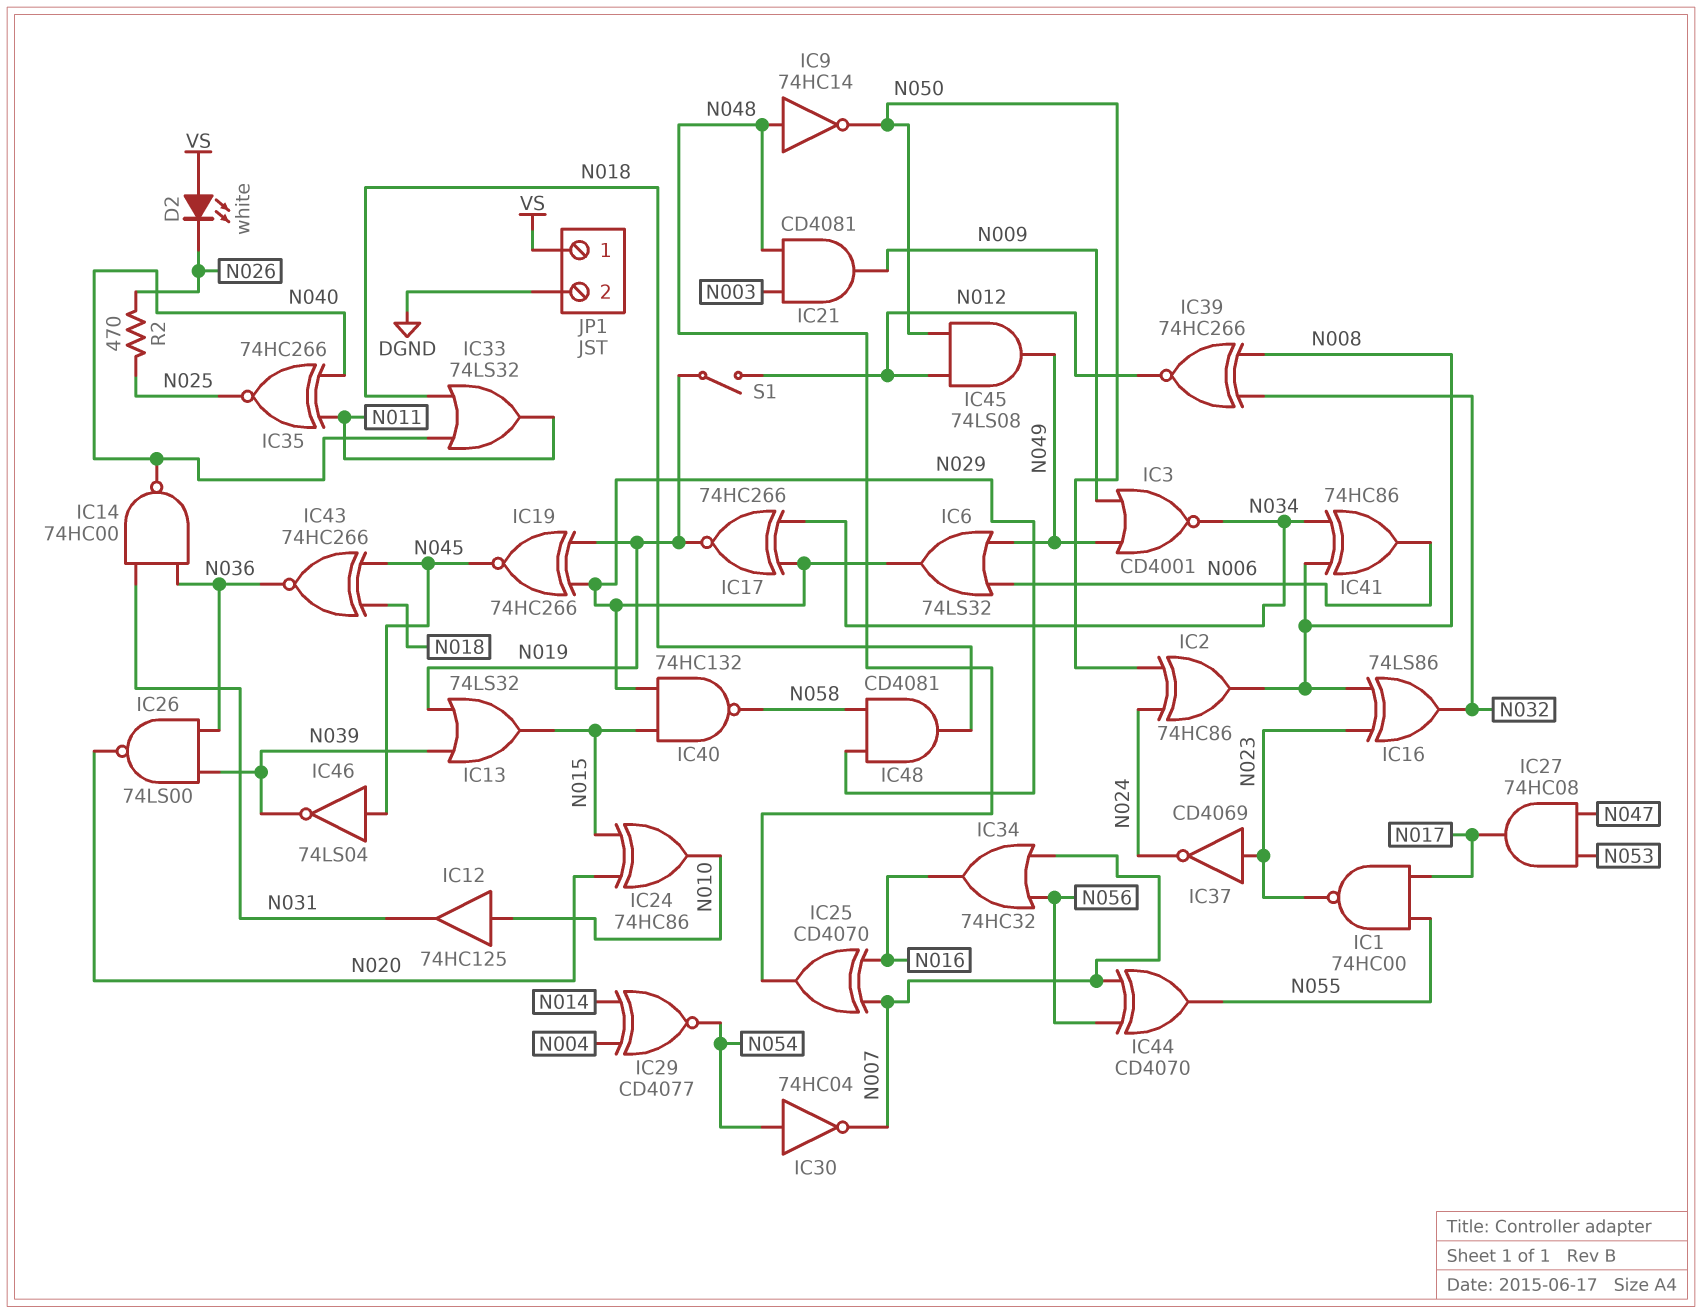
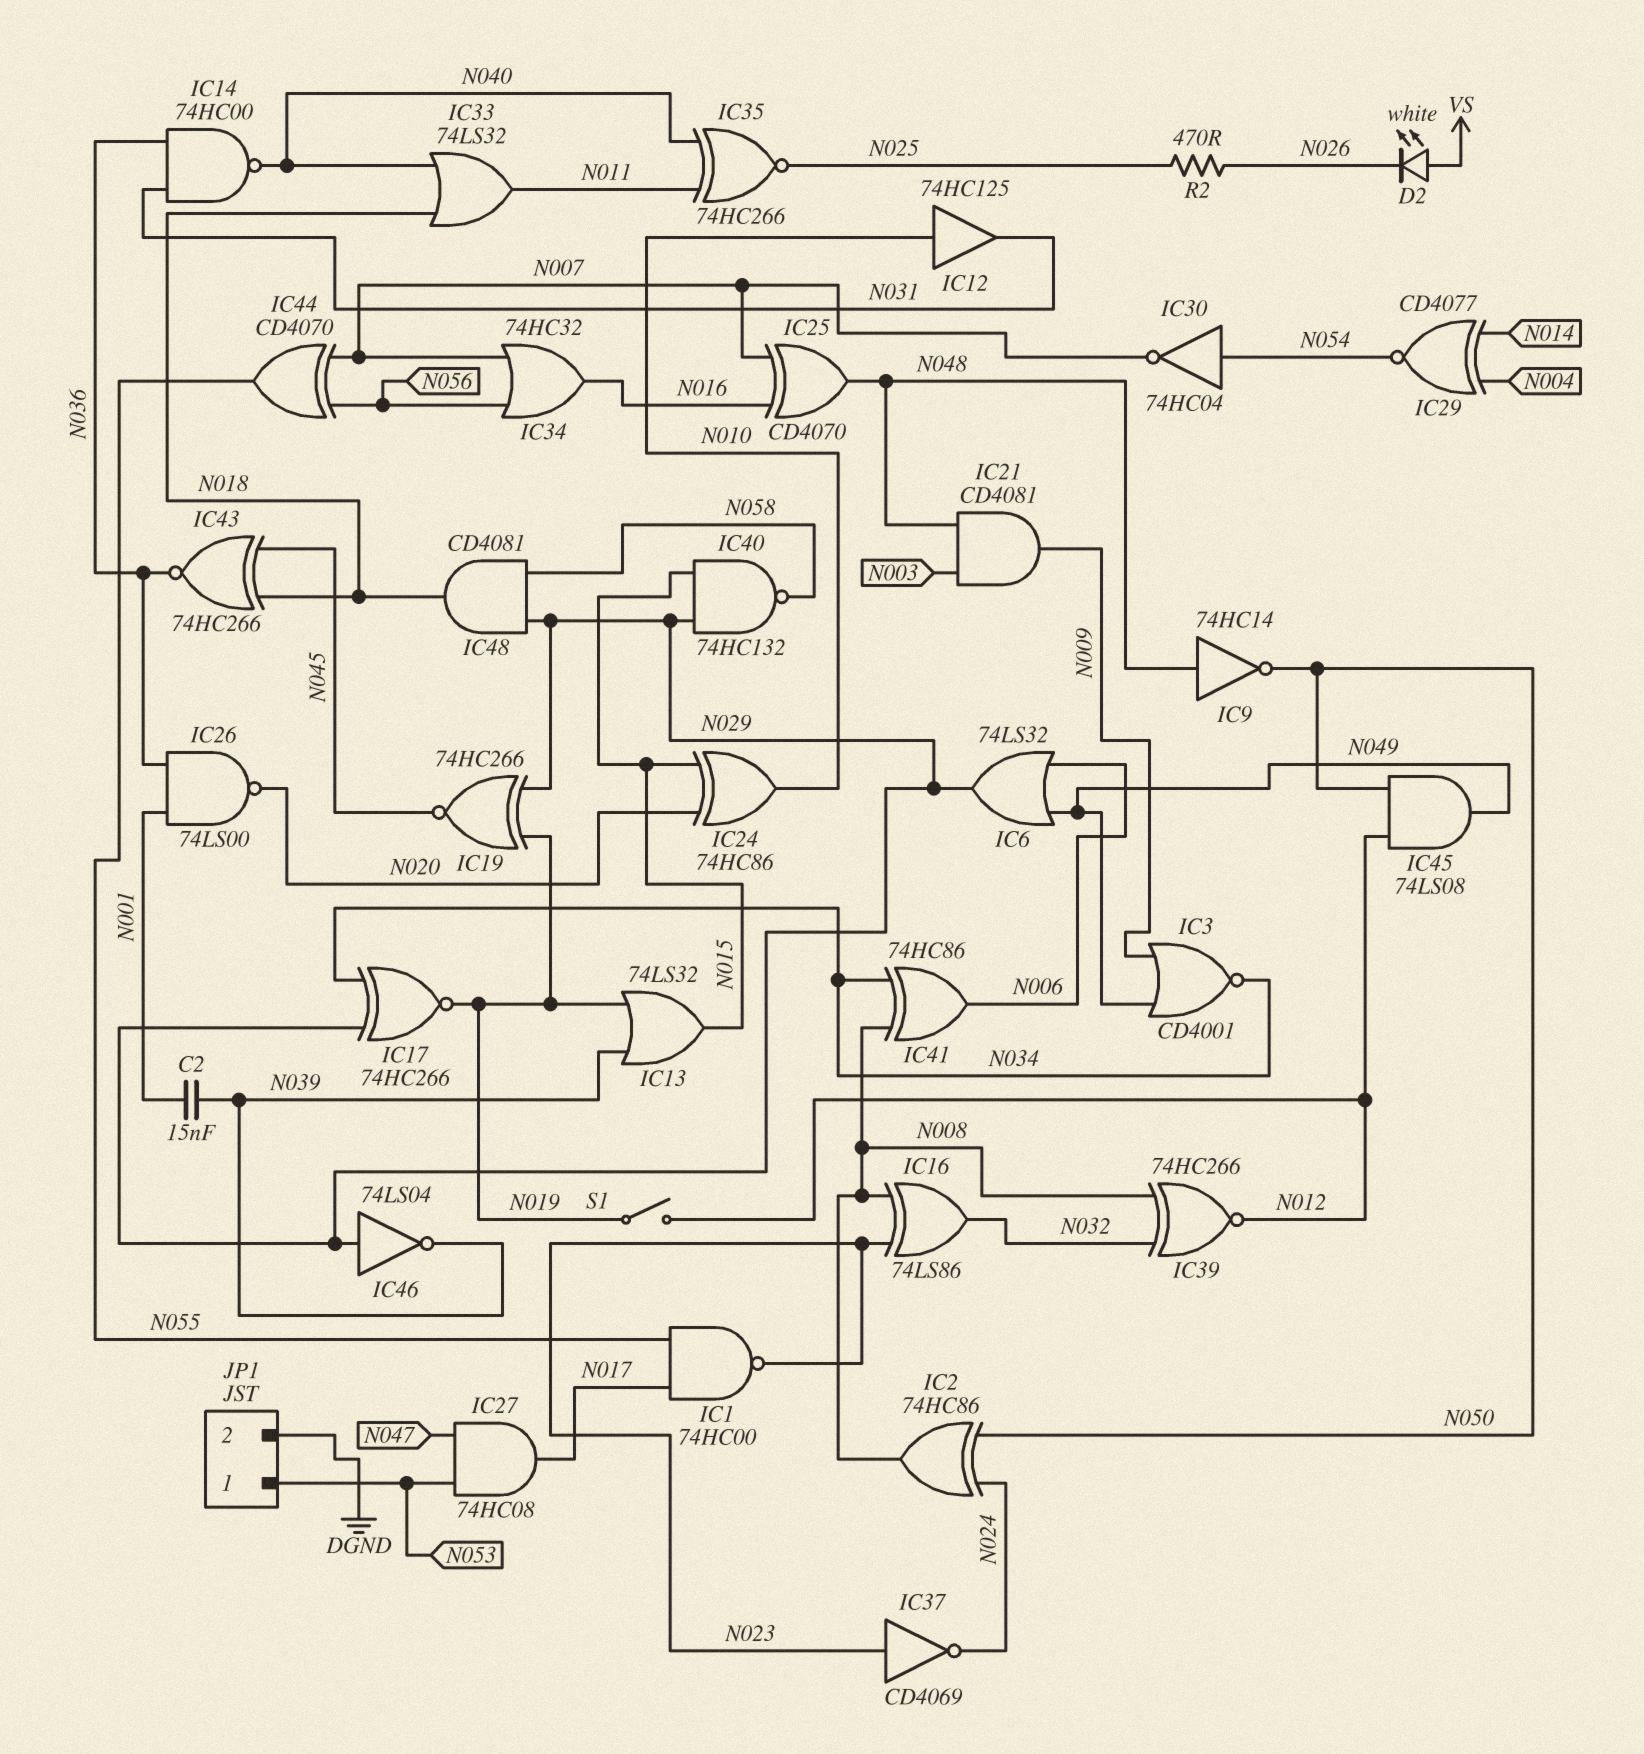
C2: none -> 15nF (N001, N039)
IC26: NAND 74LS00 (in N036, in N039, out N020) -> NAND 74LS00 (in N001, in N036, out N020)
IC46: NOT 74LS04 (in N045, out N039) -> NOT 74LS04 (in N029, out N039)
JP1 pin 1: VS -> N053

